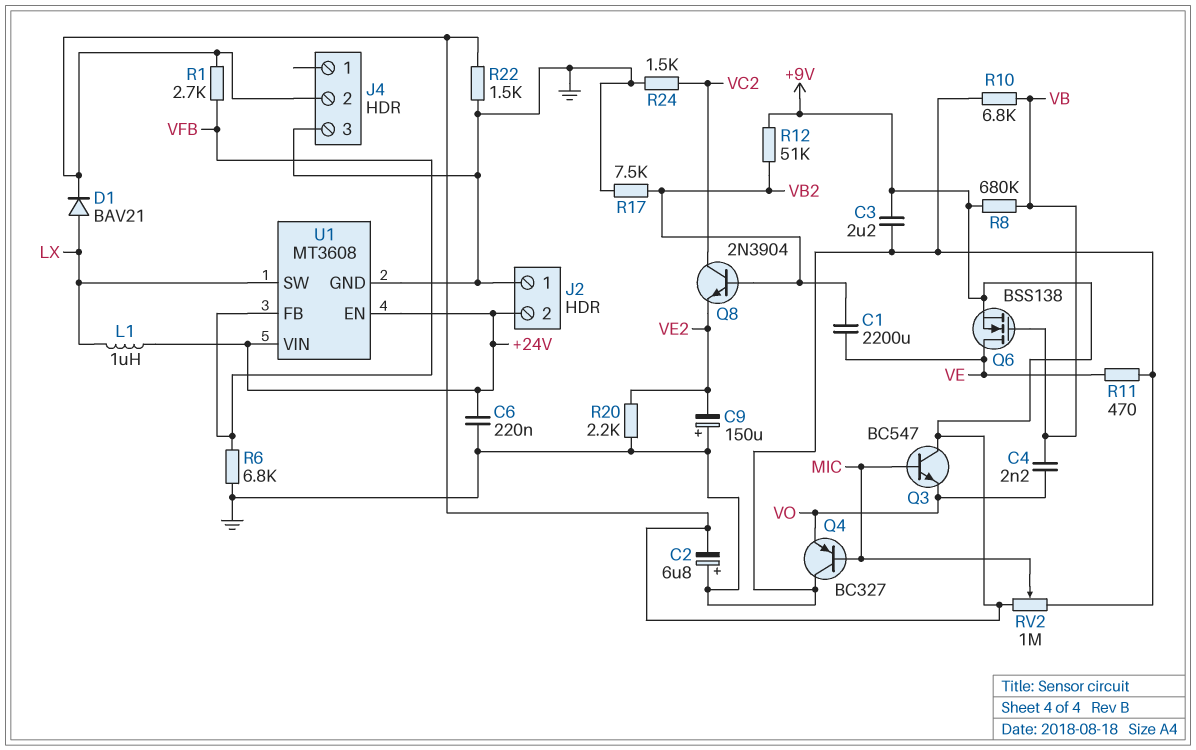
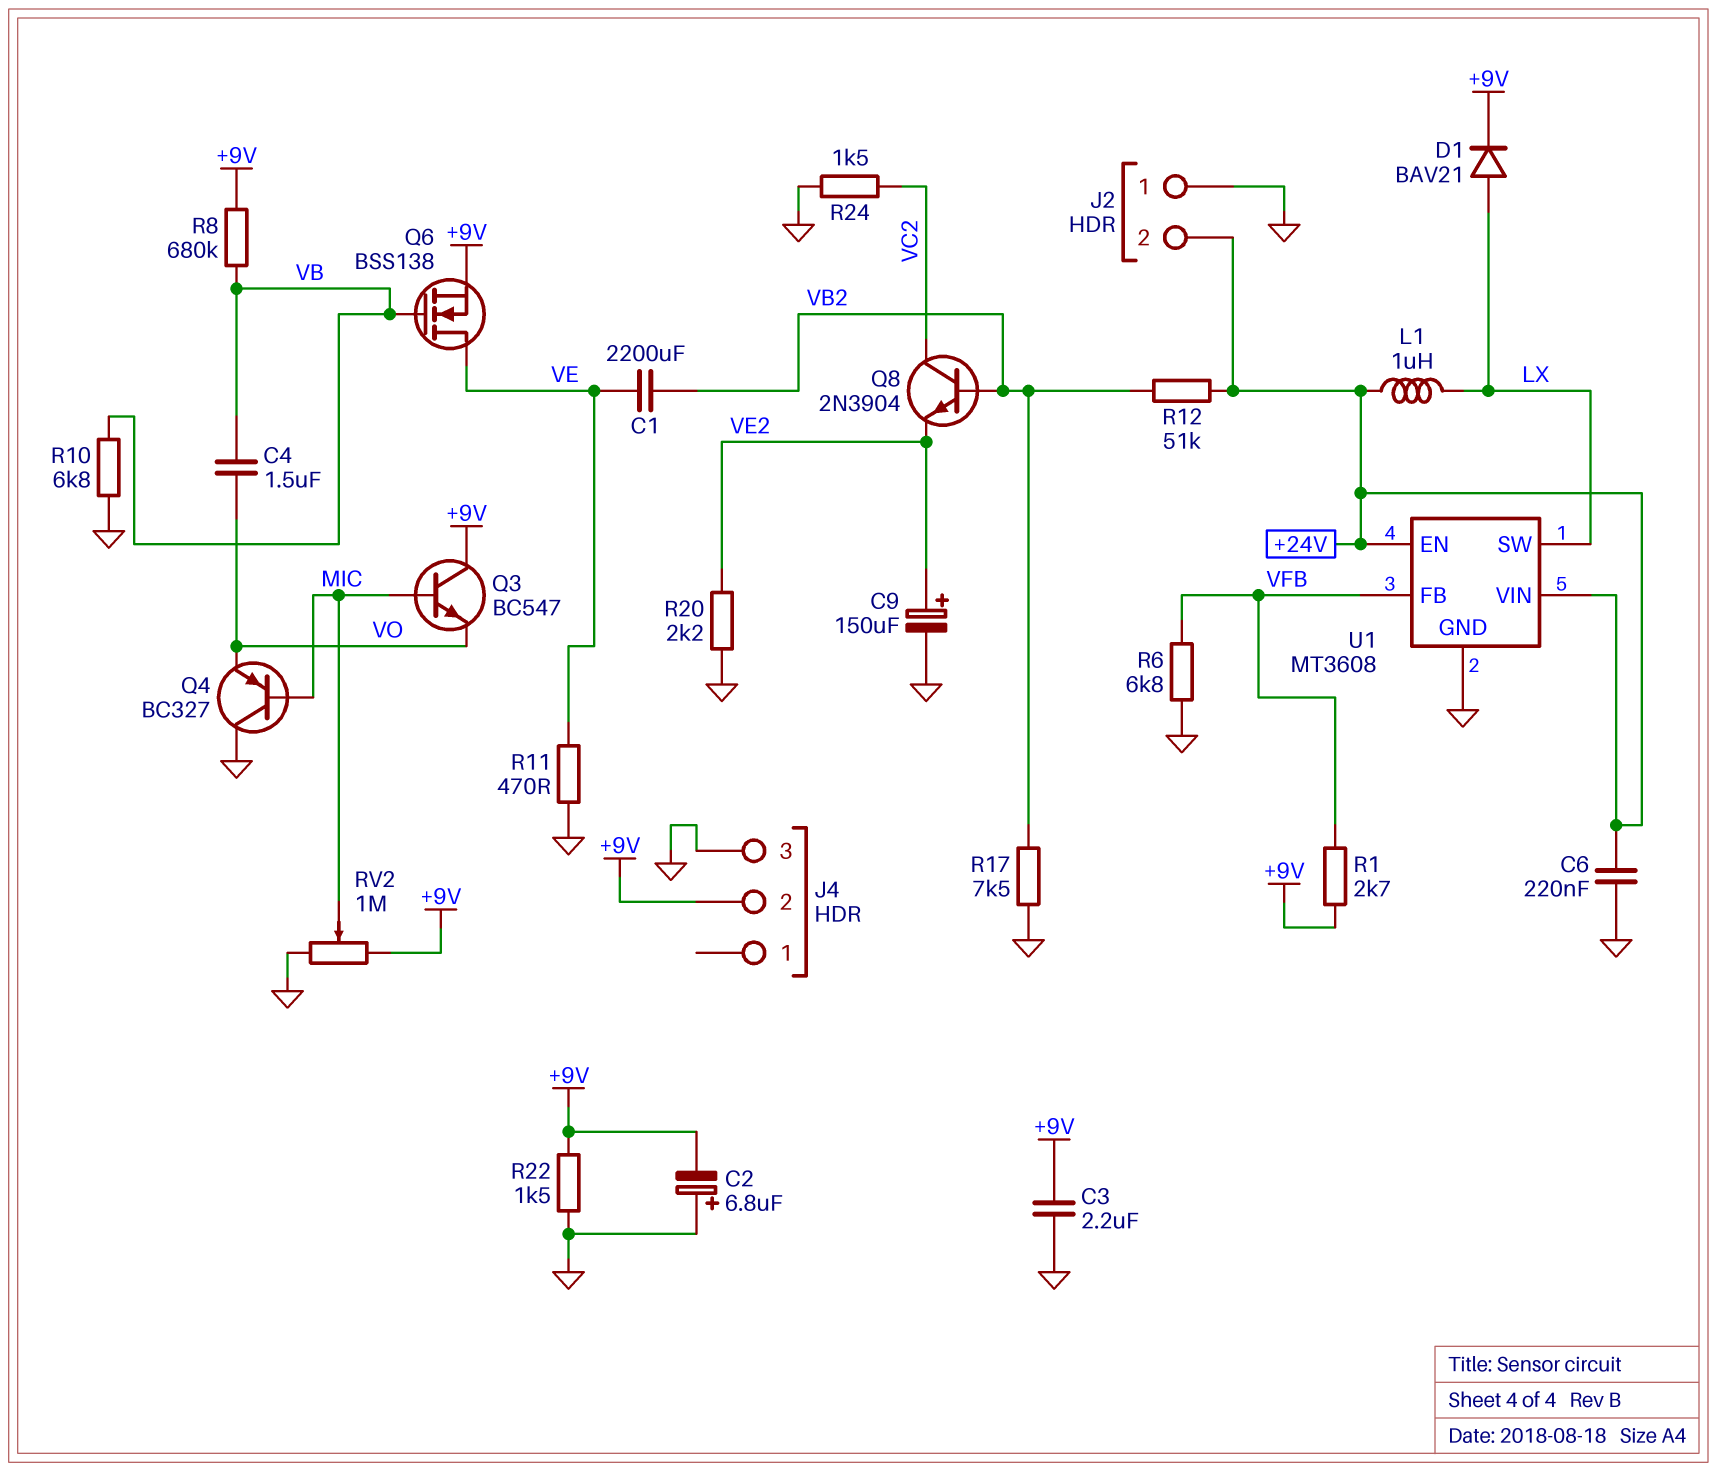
C4: 2.2nF (VB, VO) -> 1.5uF (VB, VO)
C9: 150uF (plus GND, minus VE2) -> 150uF (plus VE2, minus GND)
R12: 51k (+9V, VB2) -> 51k (+24V, VB2)

